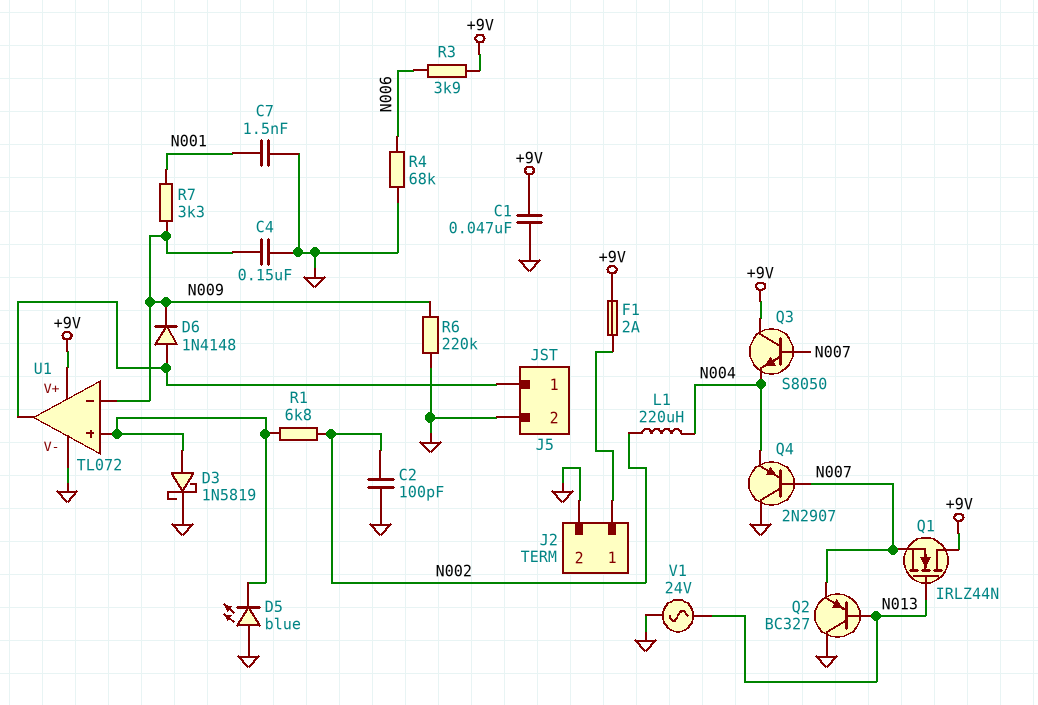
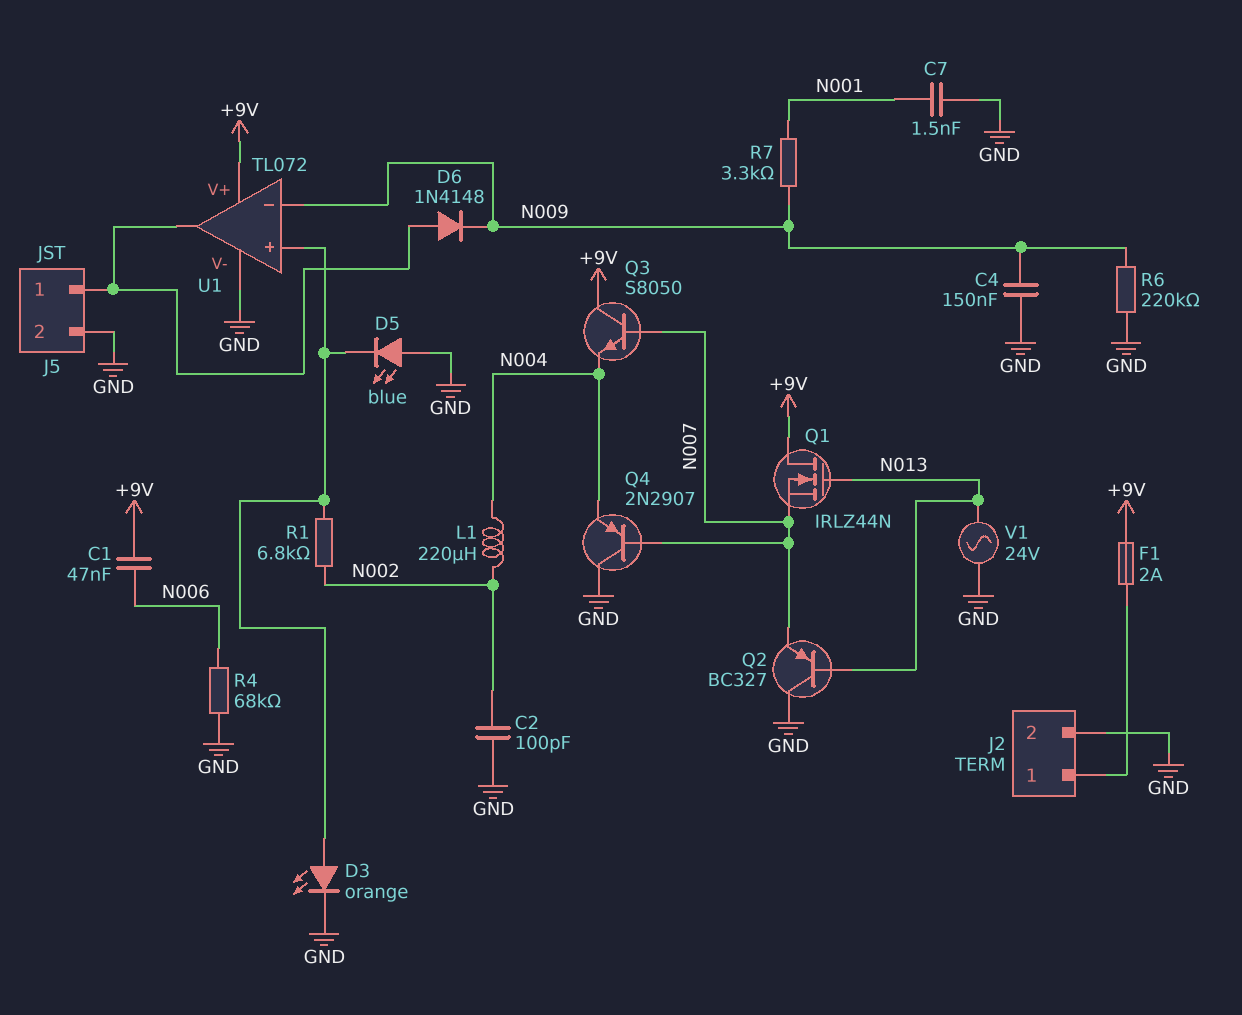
C1: 47nF (+9V, GND) -> 47nF (+9V, N006)
D3: schottky 1N5819 (A U1/in+, K GND) -> LED orange (A U1/in+, K GND)
R3: 3.9k (+9V, N006) -> none

